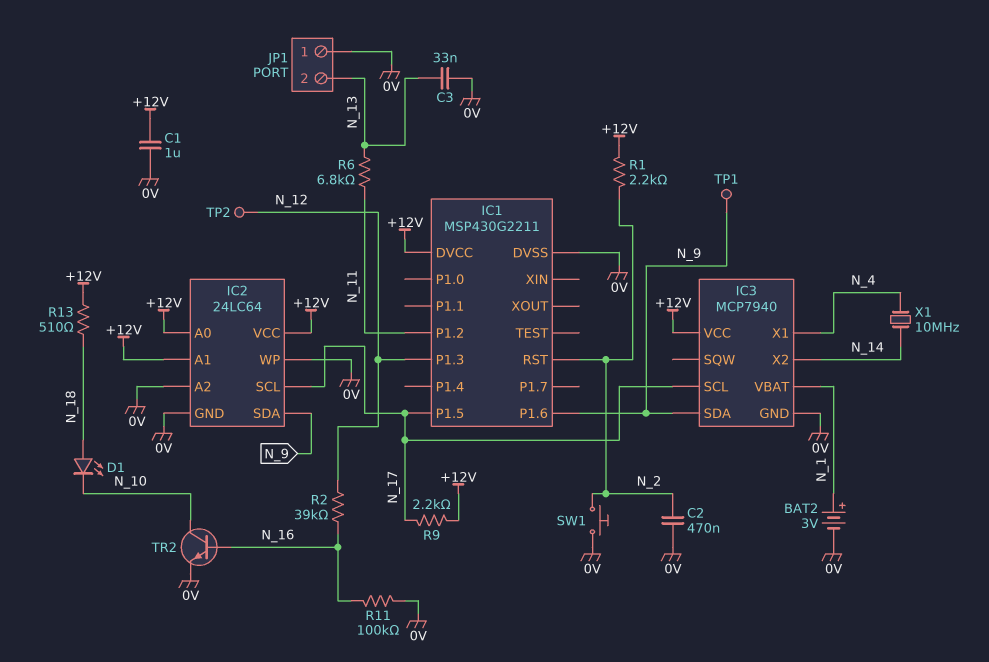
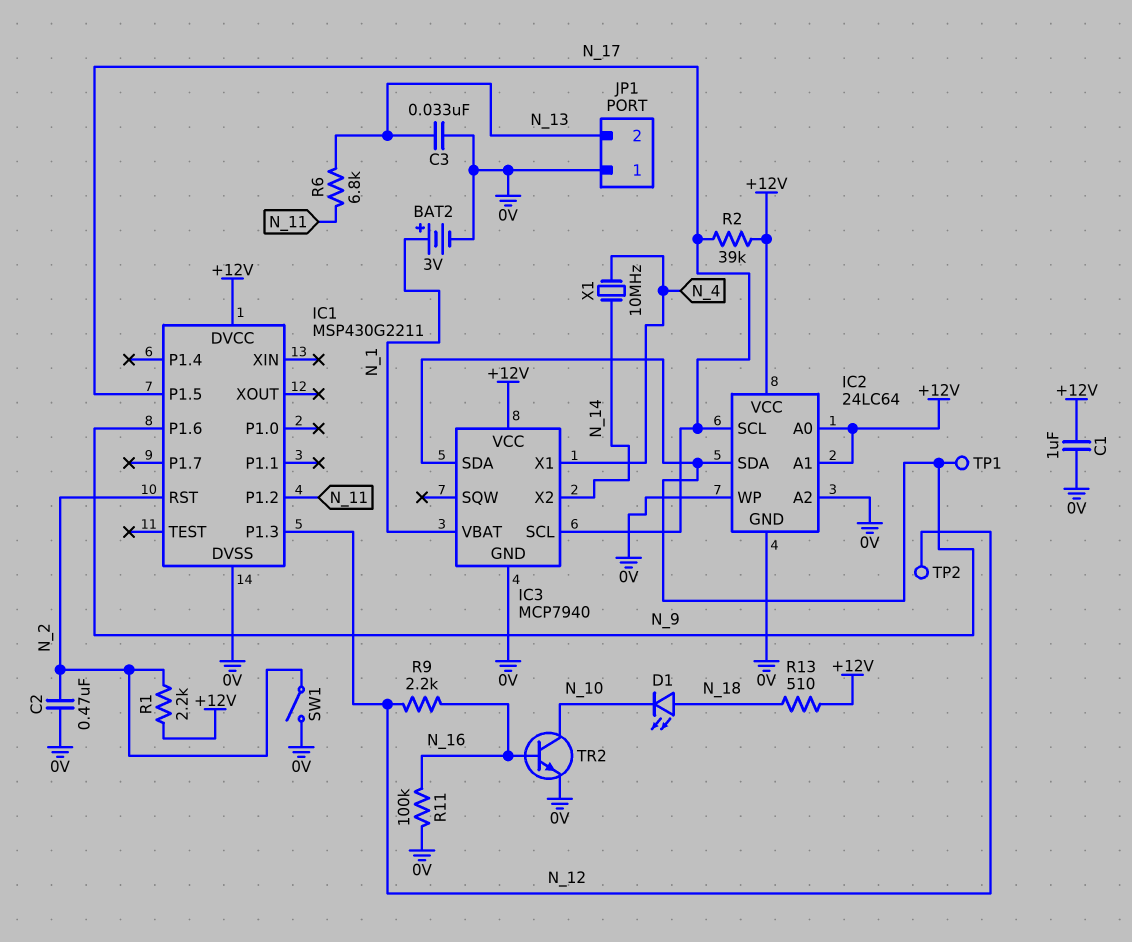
R2: 39k (N_12, N_16) -> 39k (+12V, N_17)
R9: 2.2k (+12V, N_17) -> 2.2k (N_12, N_16)
SW1: button (0V, N_2) -> switch (0V, N_2)

